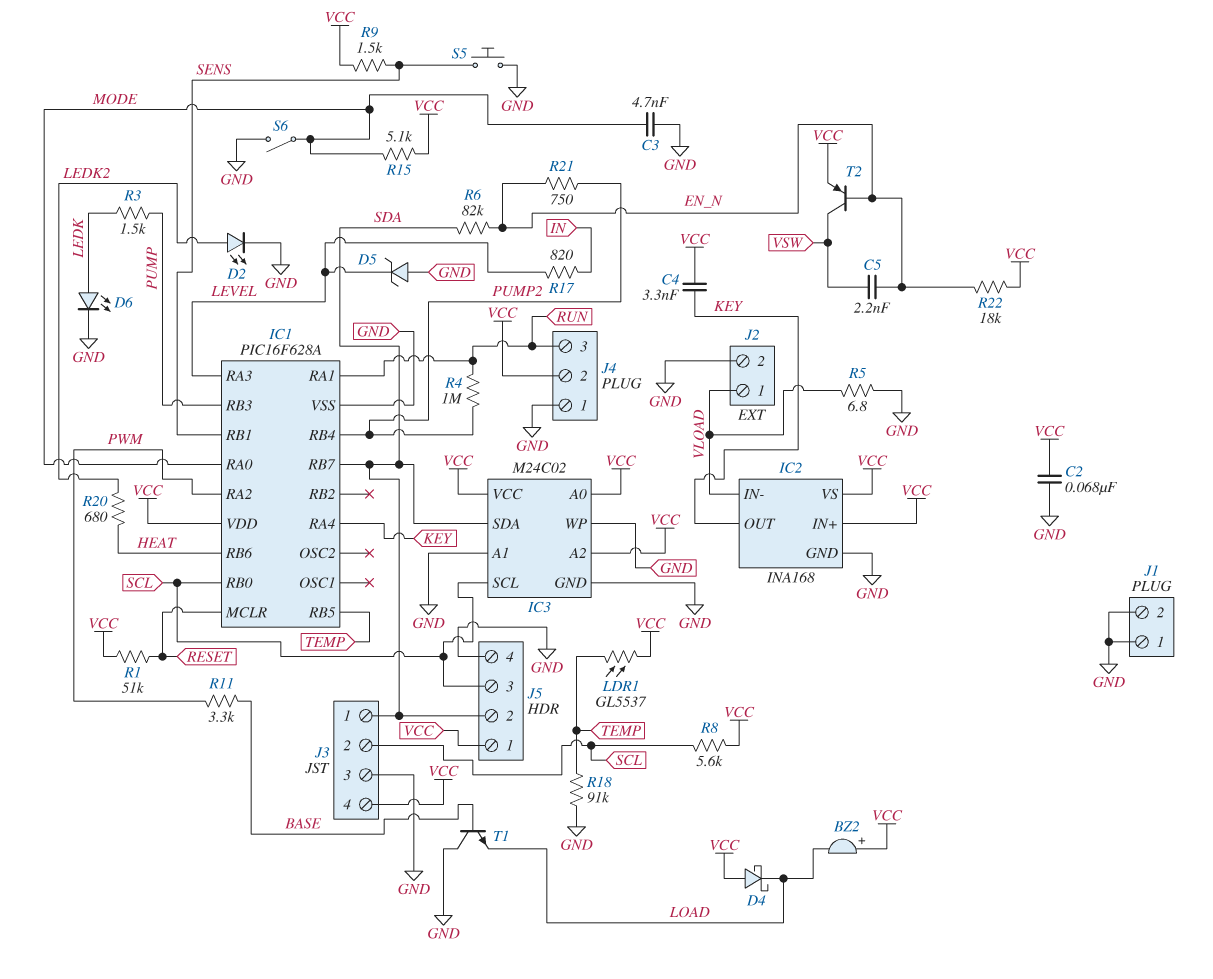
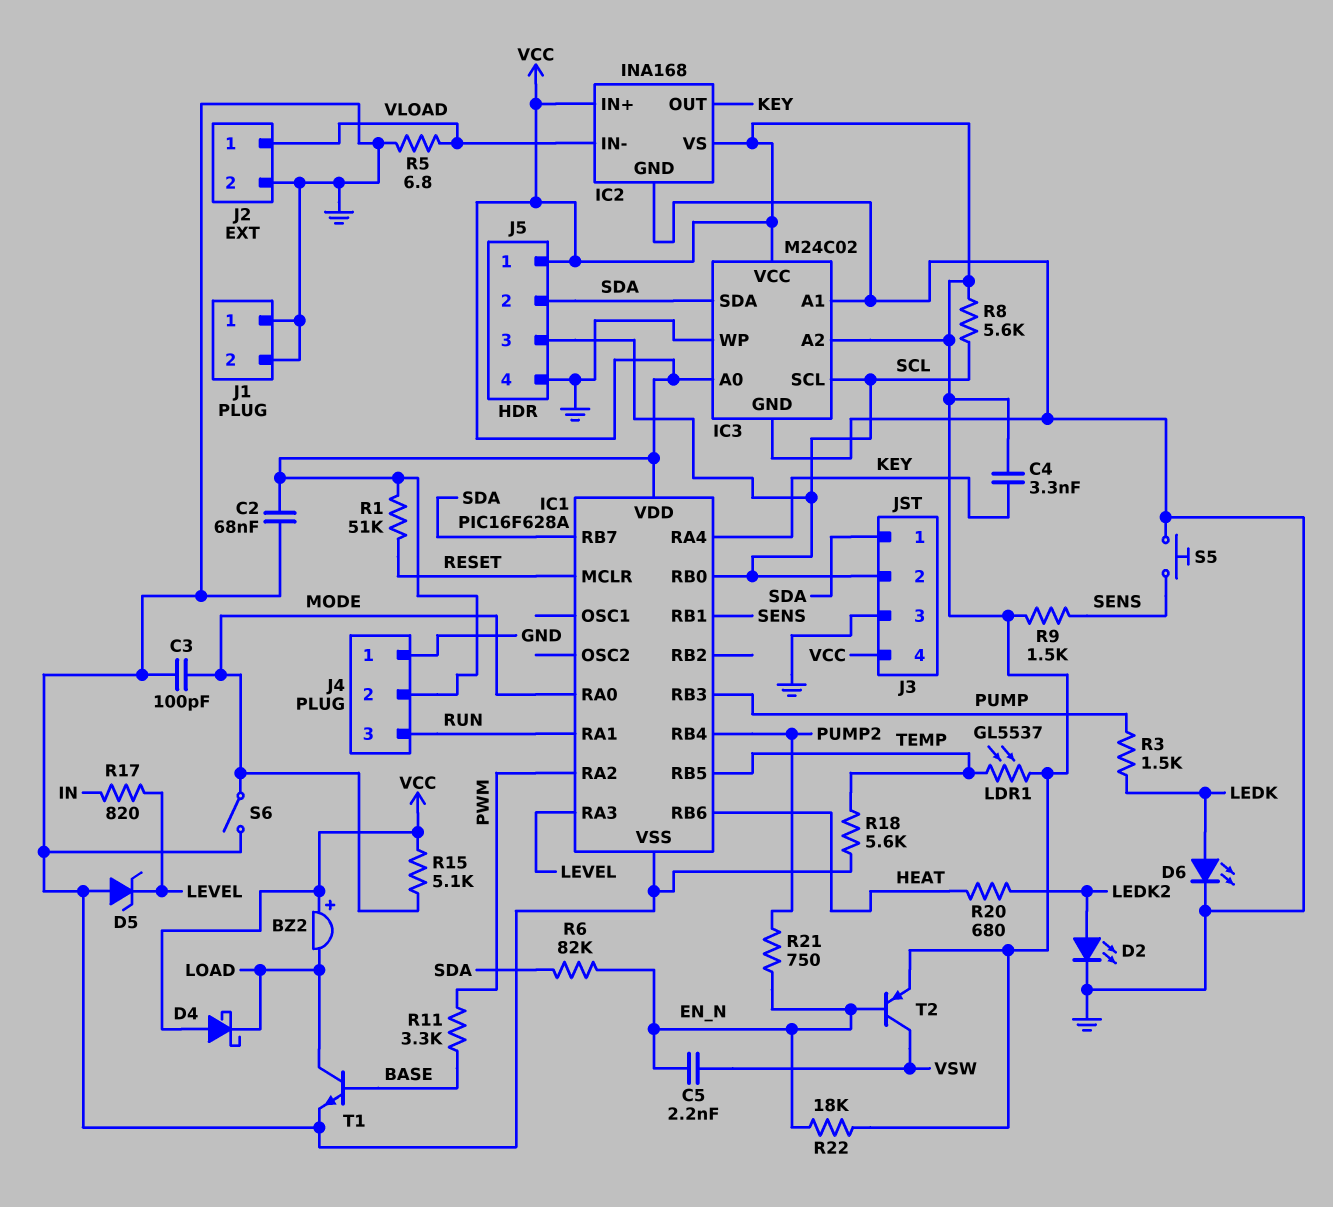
C3: 4.7nF (GND, MODE) -> 100pF (GND, MODE)
R4: 1M (PUMP2, RUN) -> none
R18: 91k (GND, TEMP) -> 5.6k (GND, TEMP)
T1: NPN (B BASE, C GND, E LOAD) -> NPN (B BASE, C LOAD, E GND)

